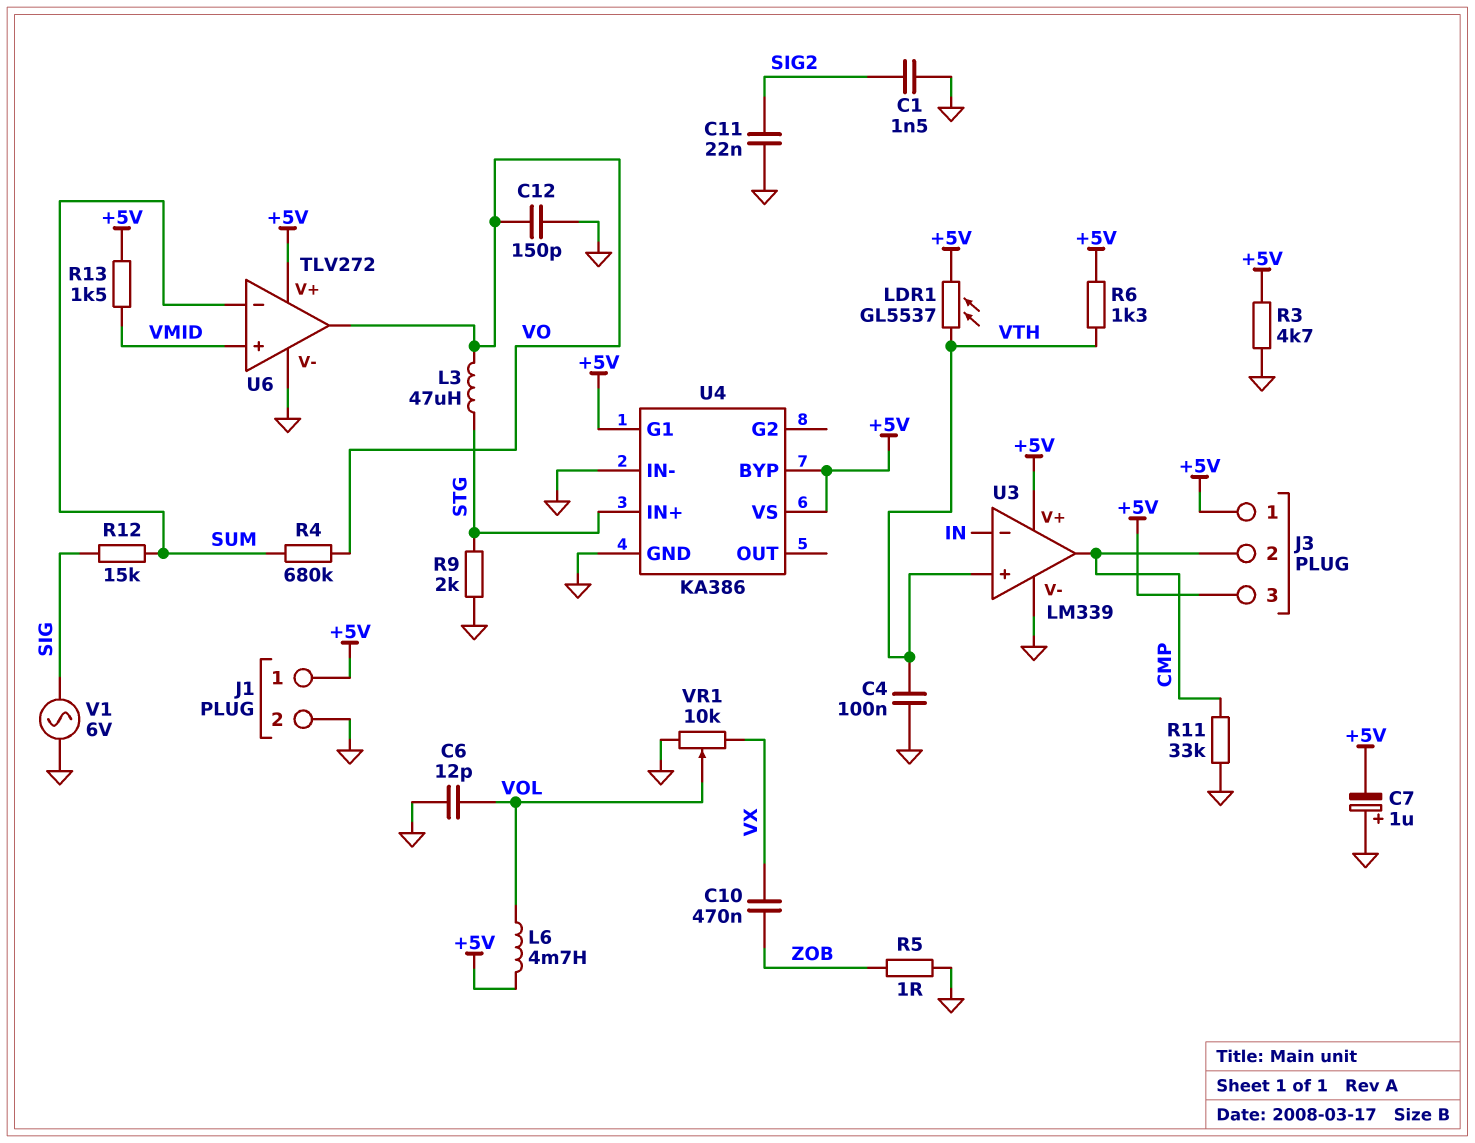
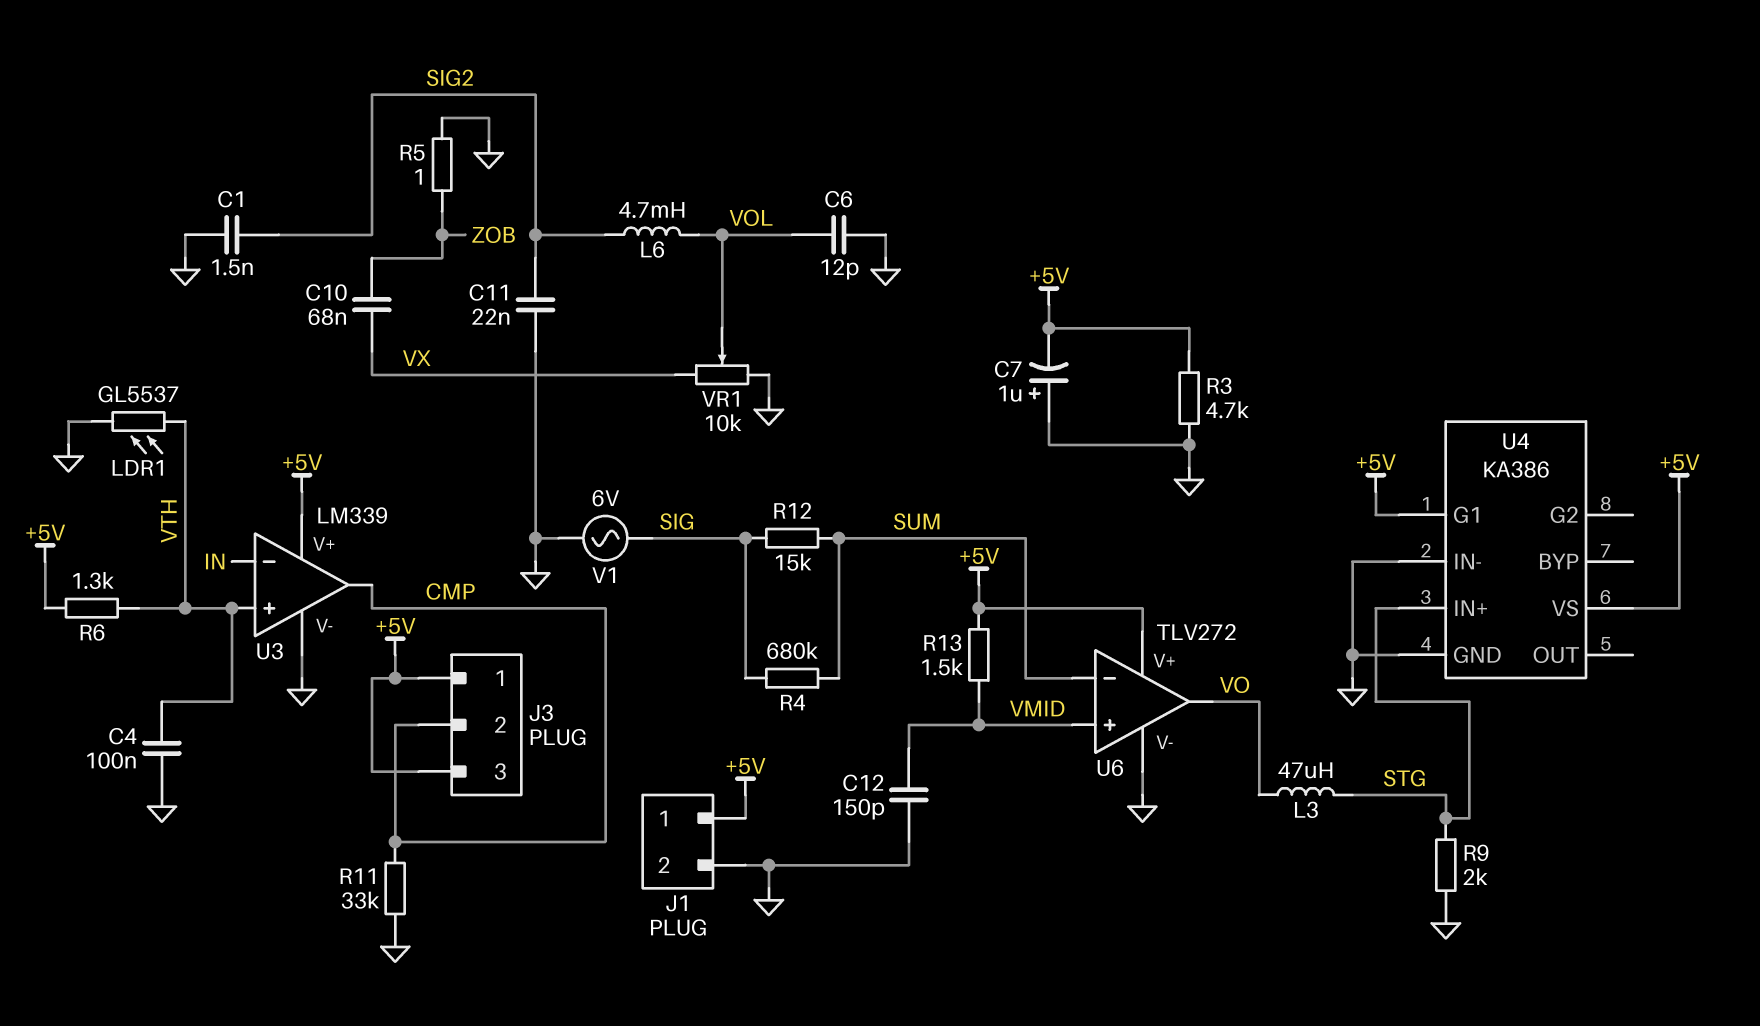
C10: 470nF (VX, ZOB) -> 68nF (VX, ZOB)
C12: 150pF (GND, VO) -> 150pF (GND, VMID)
L6: 4.7mH (+5V, VOL) -> 4.7mH (SIG2, VOL)
LDR1: GL5537 (+5V, VTH) -> GL5537 (GND, VTH)
R4: 680k (SUM, VO) -> 680k (SIG, SUM)
U4 pin BYP: +5V -> none

